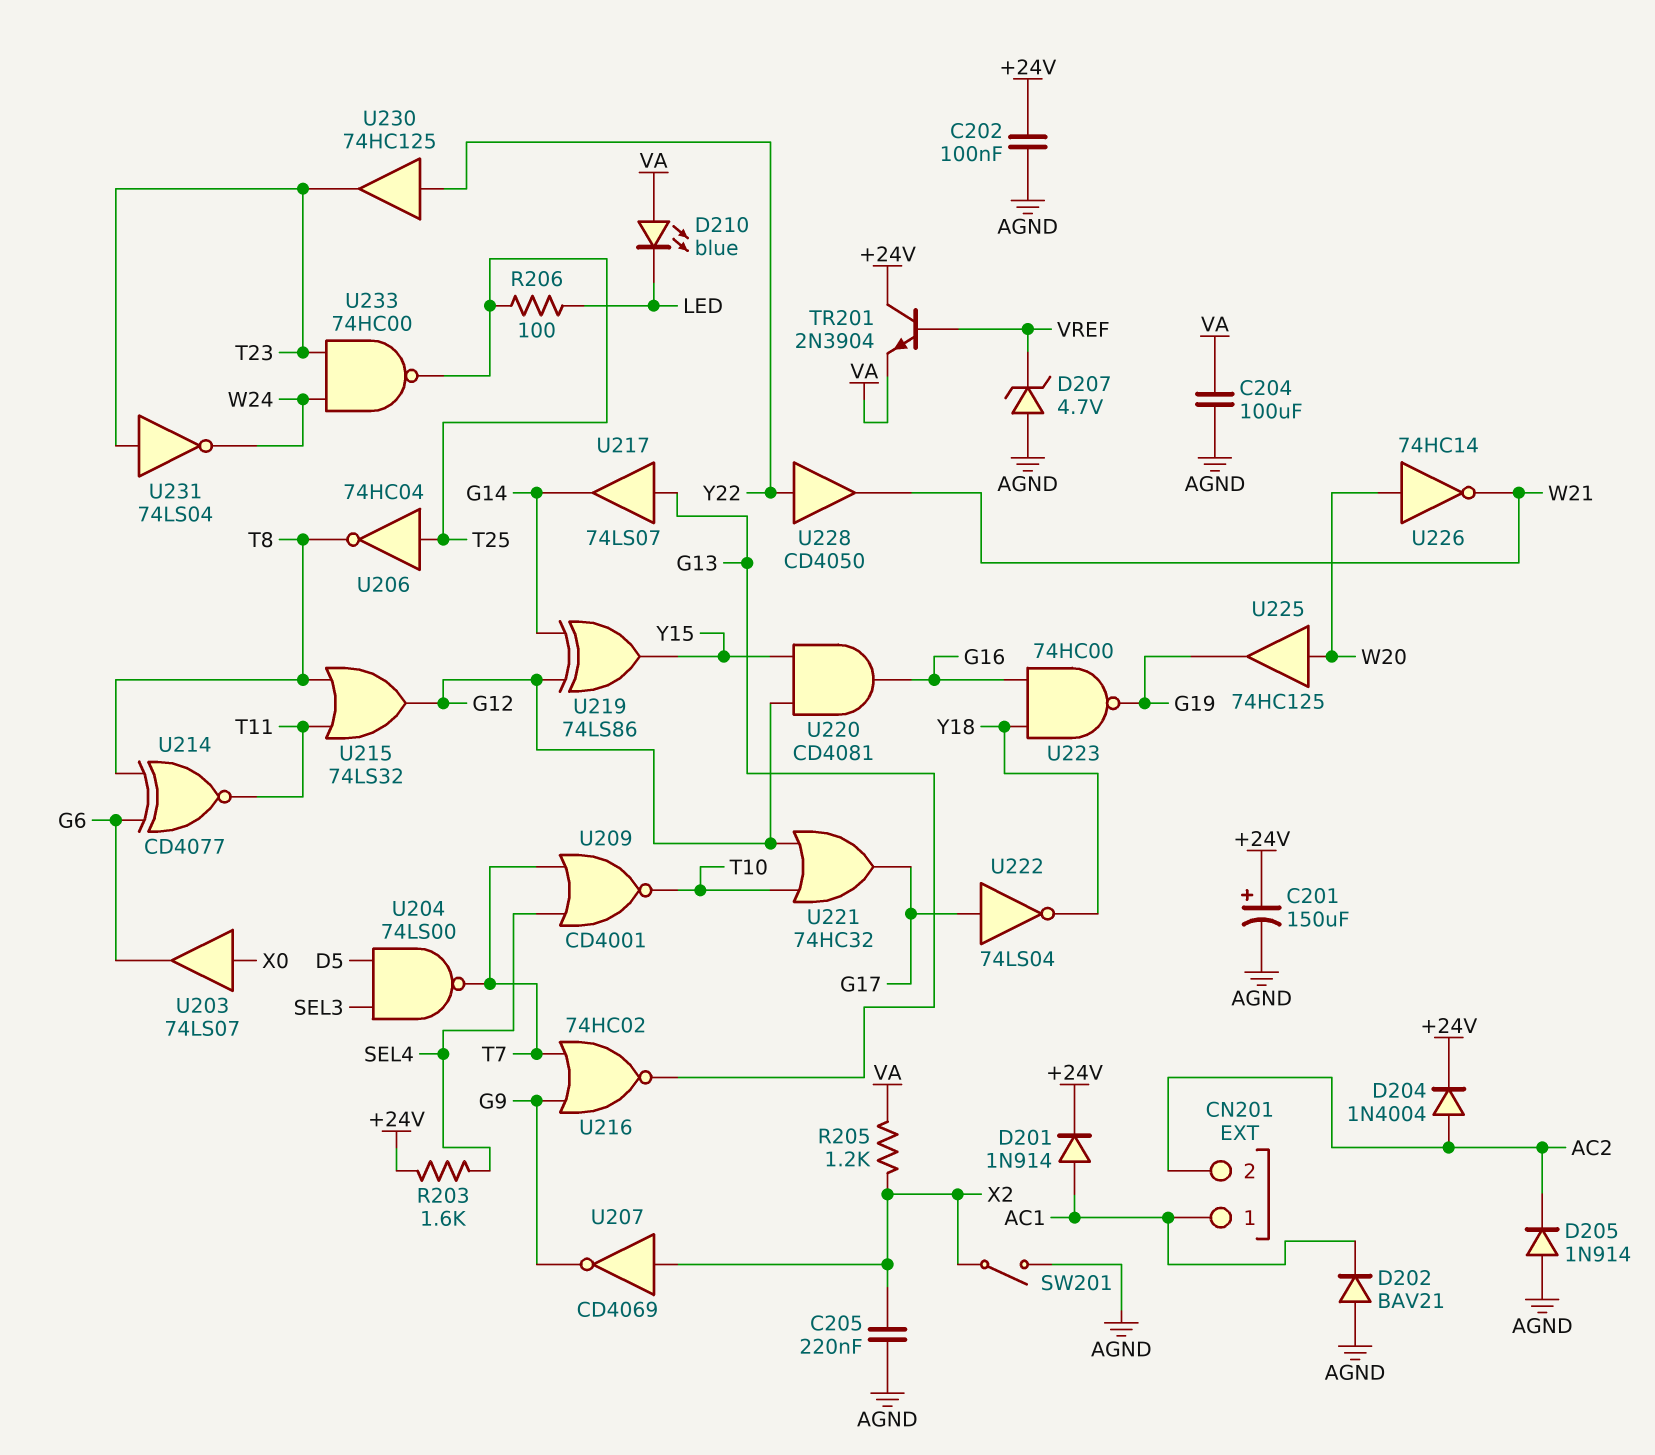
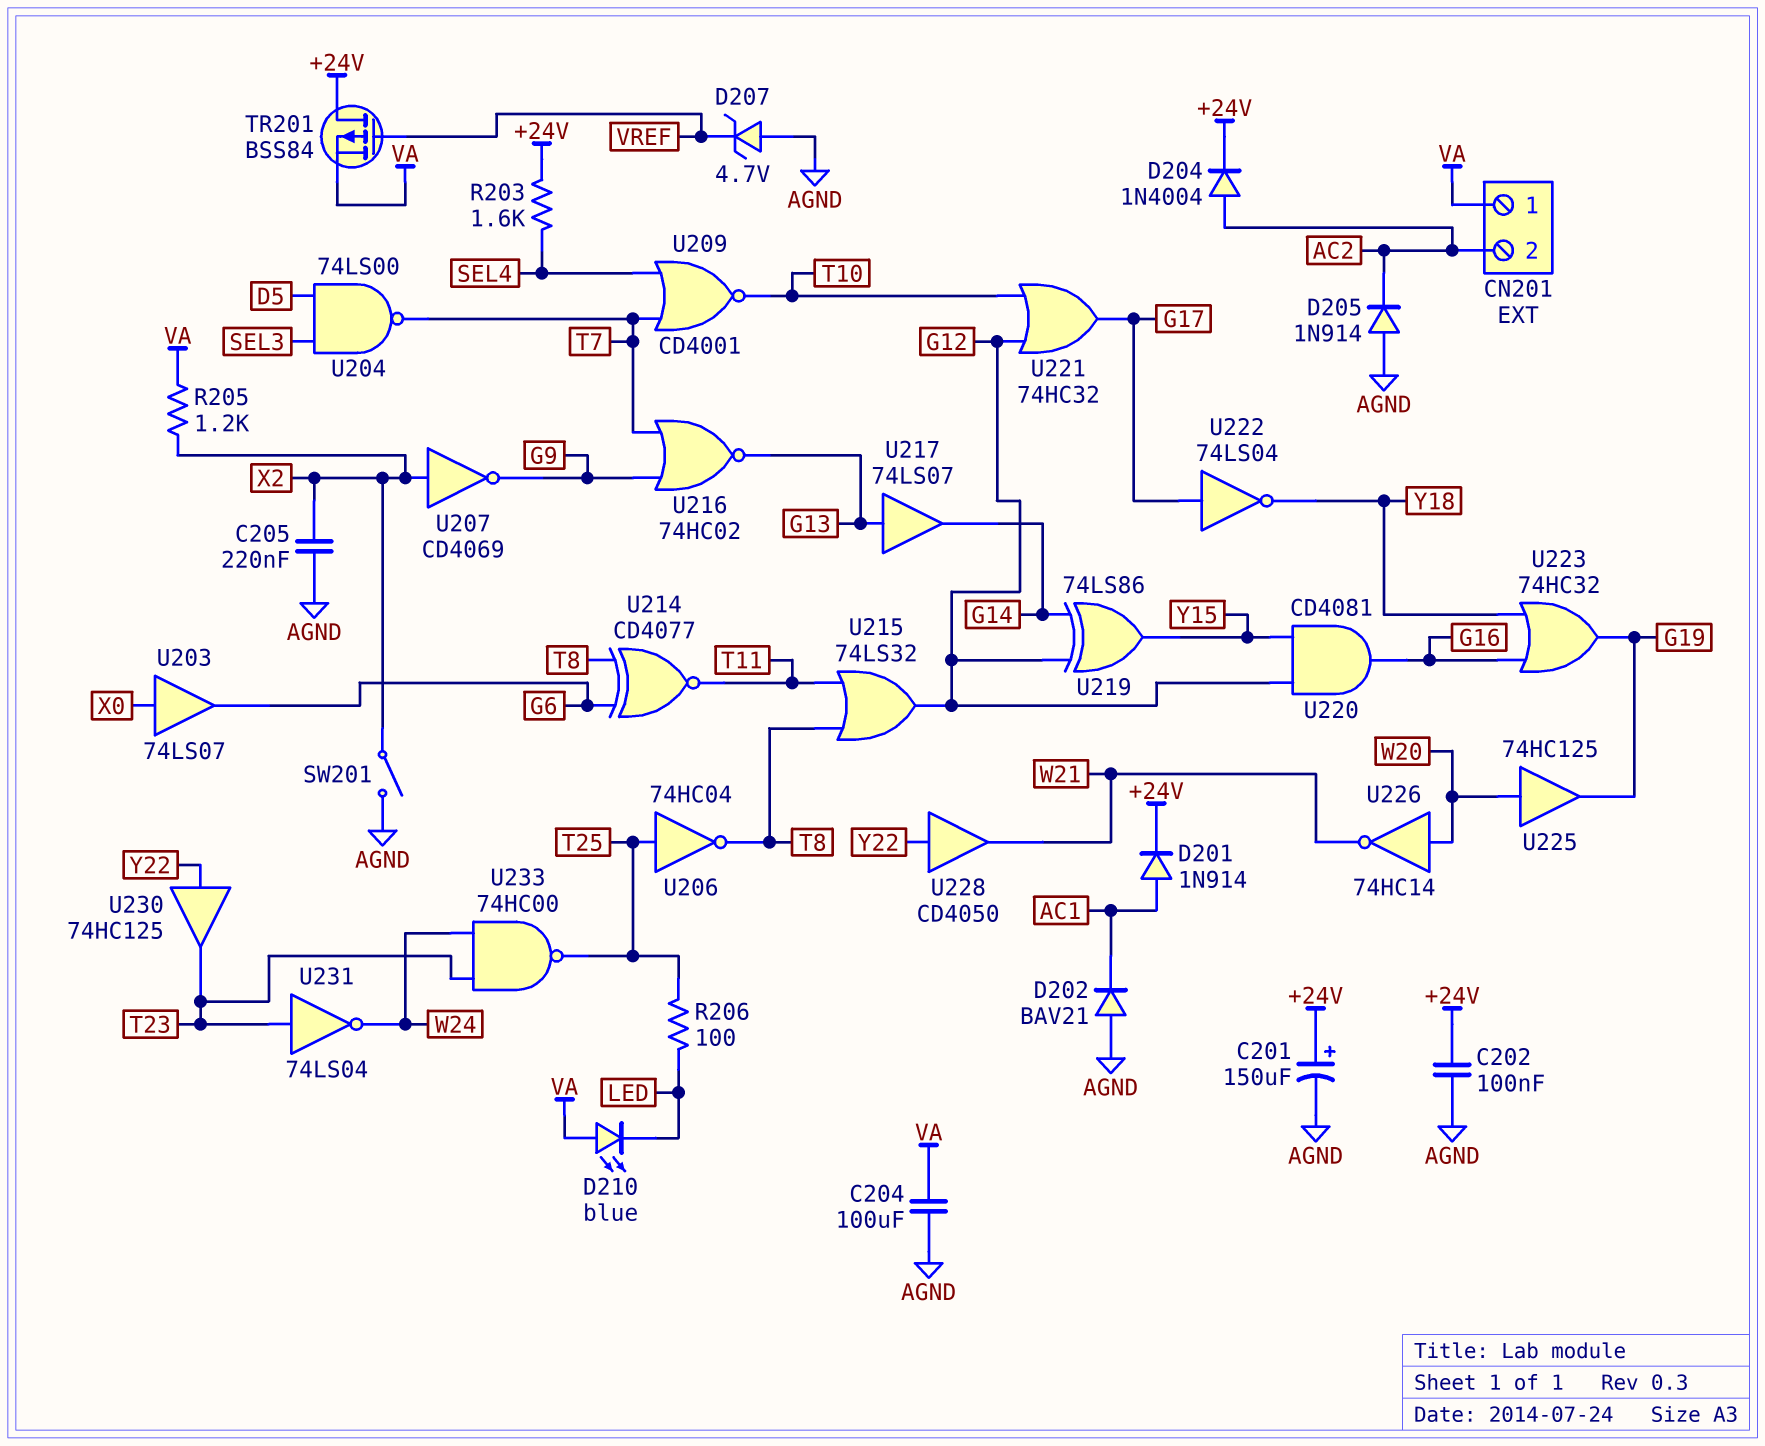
CN201 pin 1: AC1 -> VA
TR201: NPN 2N3904 (B VREF, C +24V, E VA) -> PMOS BSS84 (G VREF, D +24V, S VA)
U223: NAND 74HC00 (in G16, in Y18, out G19) -> OR 74HC32 (in G16, in Y18, out G19)

